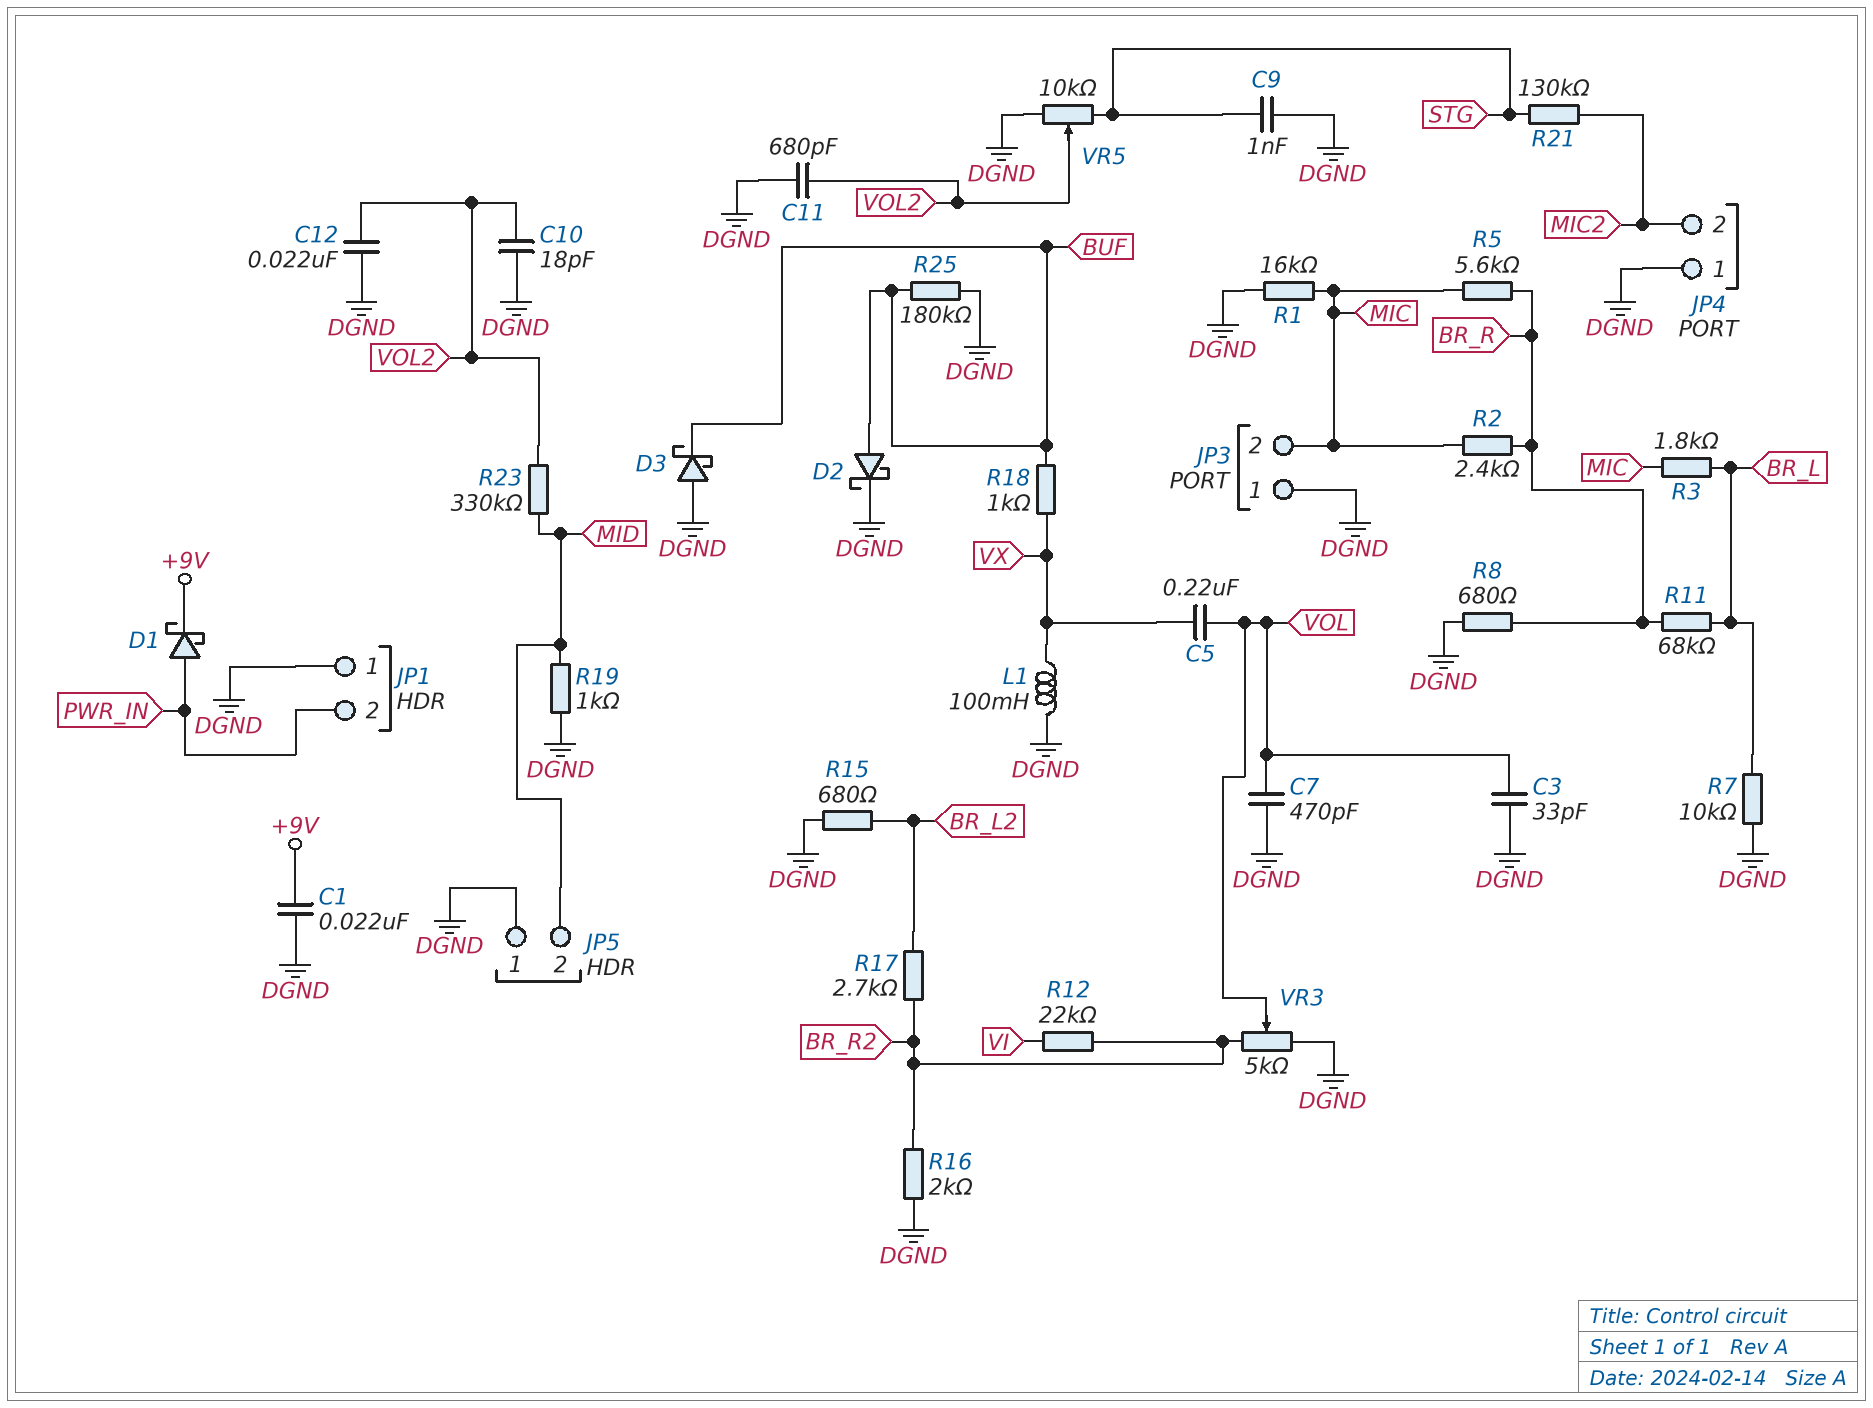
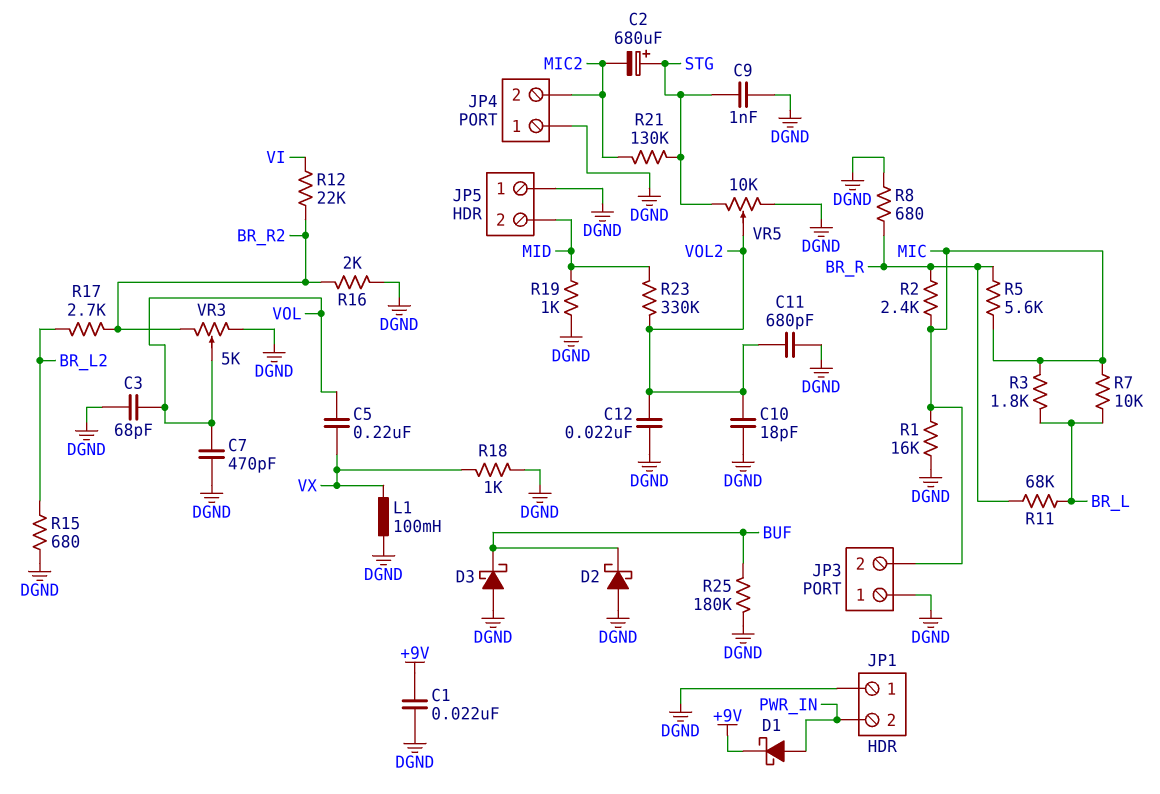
C2: none -> 680uF (plus STG, minus MIC2)
C3: 33pF (DGND, VOL) -> 68pF (DGND, VOL)
D2: schottky (A BUF, K DGND) -> schottky (A DGND, K BUF)
R7: 10k (BR_L, DGND) -> 10k (BR_L, MIC)
R18: 1k (BUF, VX) -> 1k (DGND, VX)

